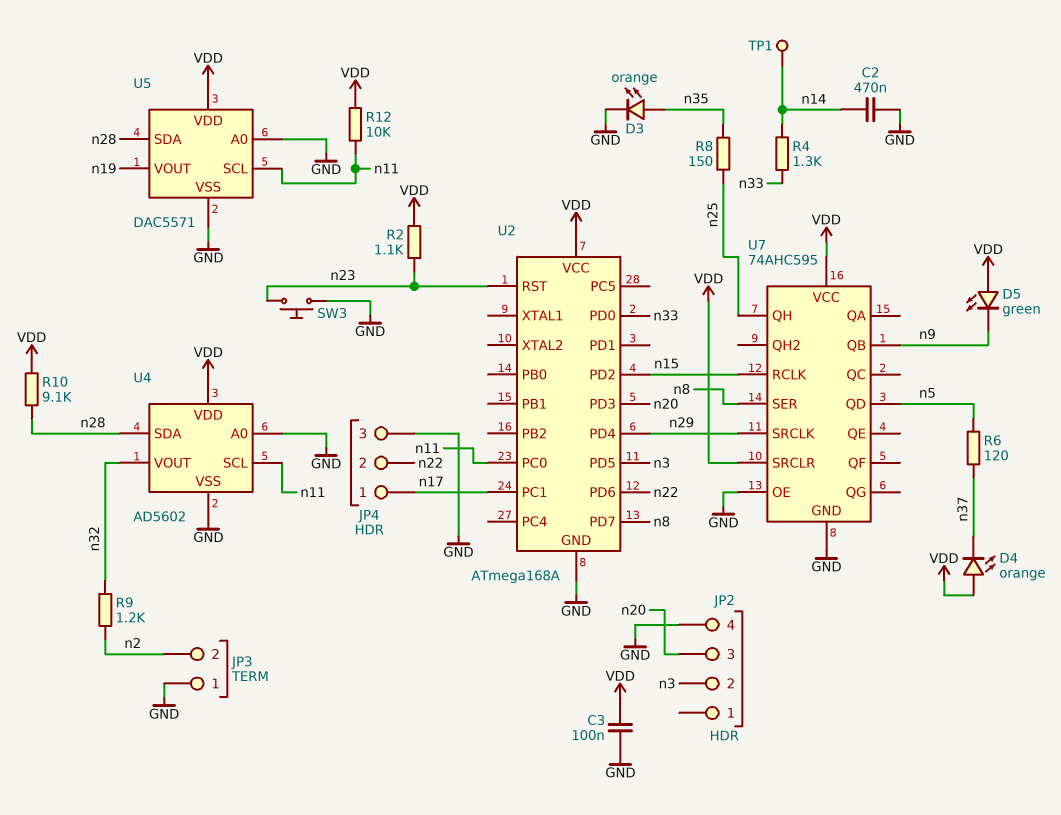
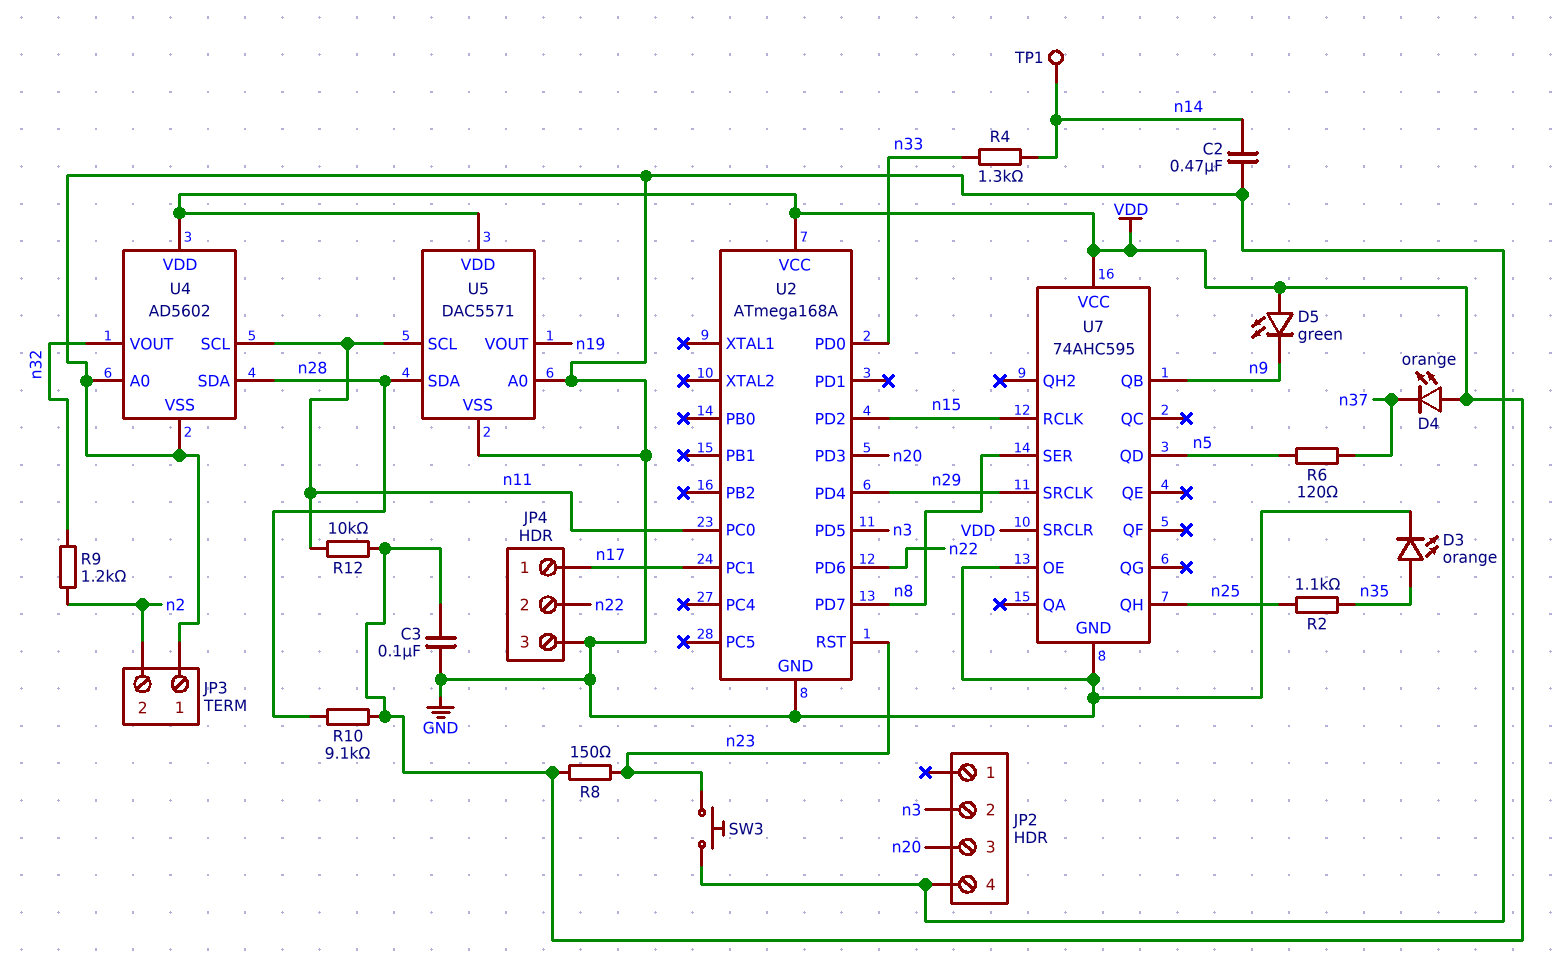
R2: 1.1k (VDD, n23) -> 1.1k (n25, n35)
R8: 150 (n25, n35) -> 150 (VDD, n23)

